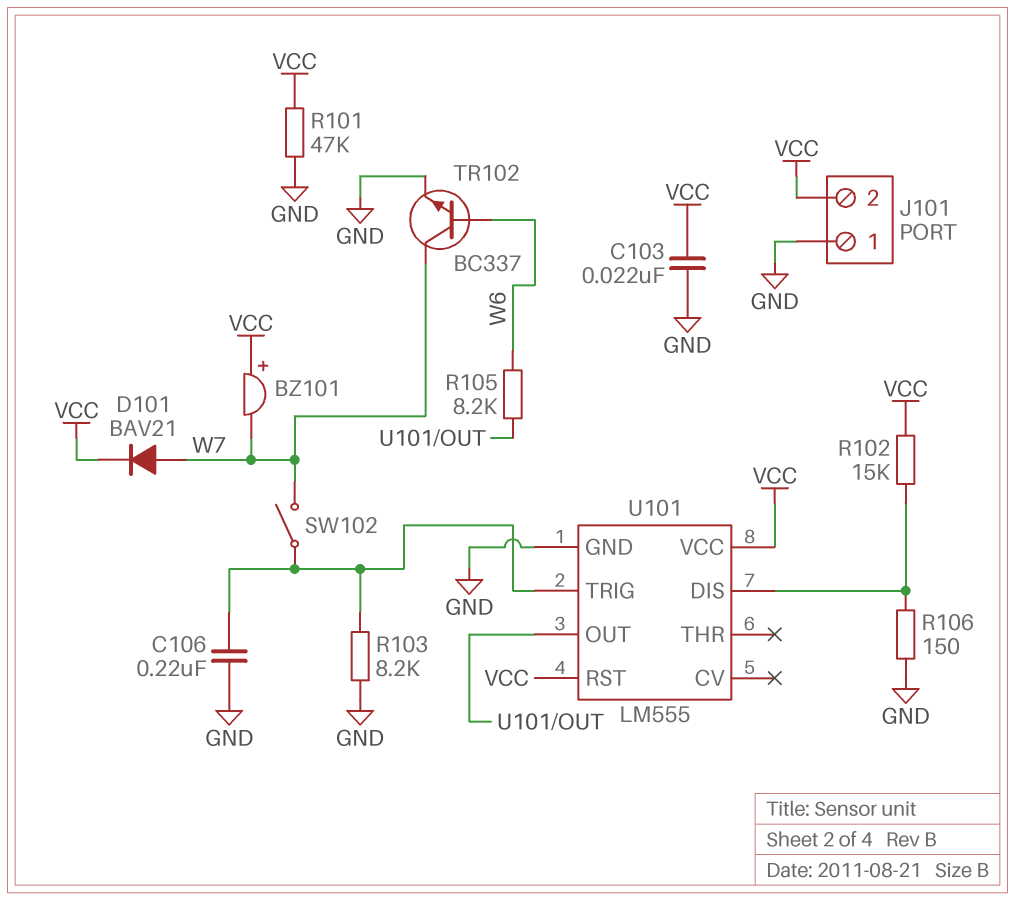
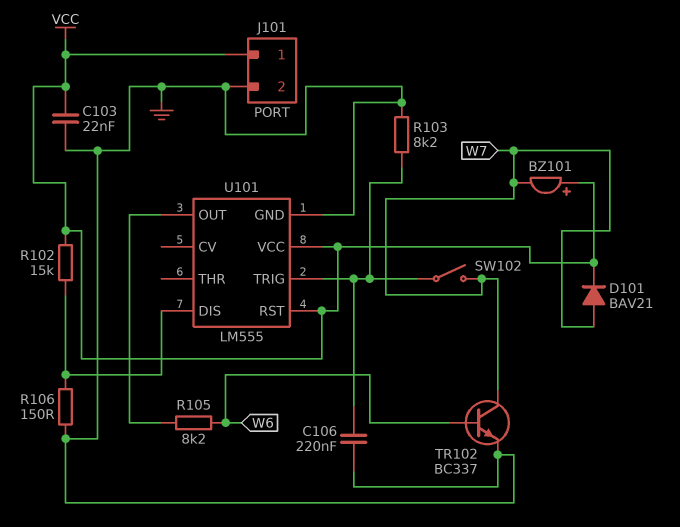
J101 pin 1: GND -> VCC
J101 pin 2: VCC -> GND
R101: 47k (GND, VCC) -> none

